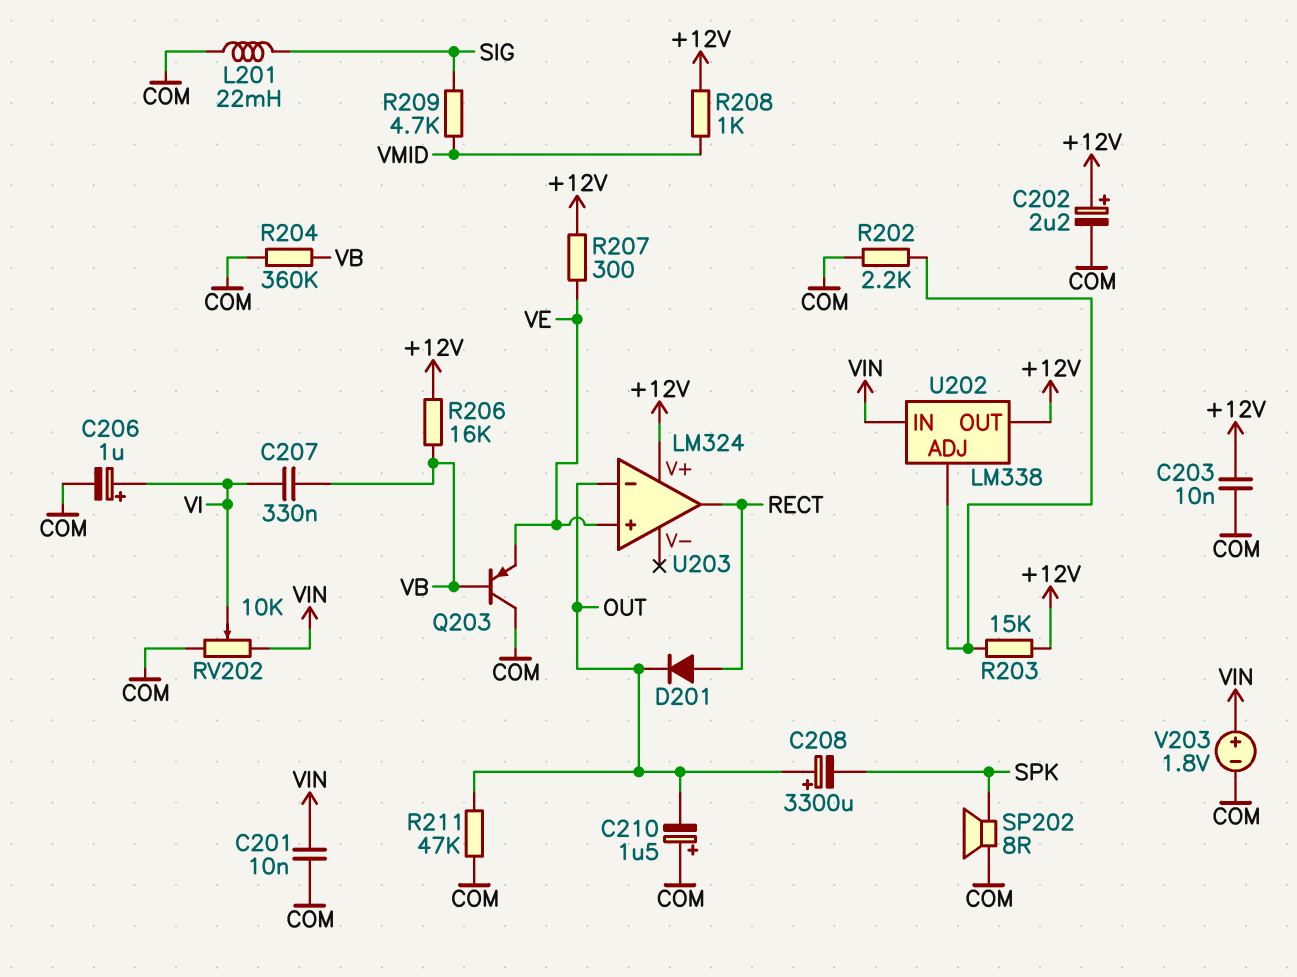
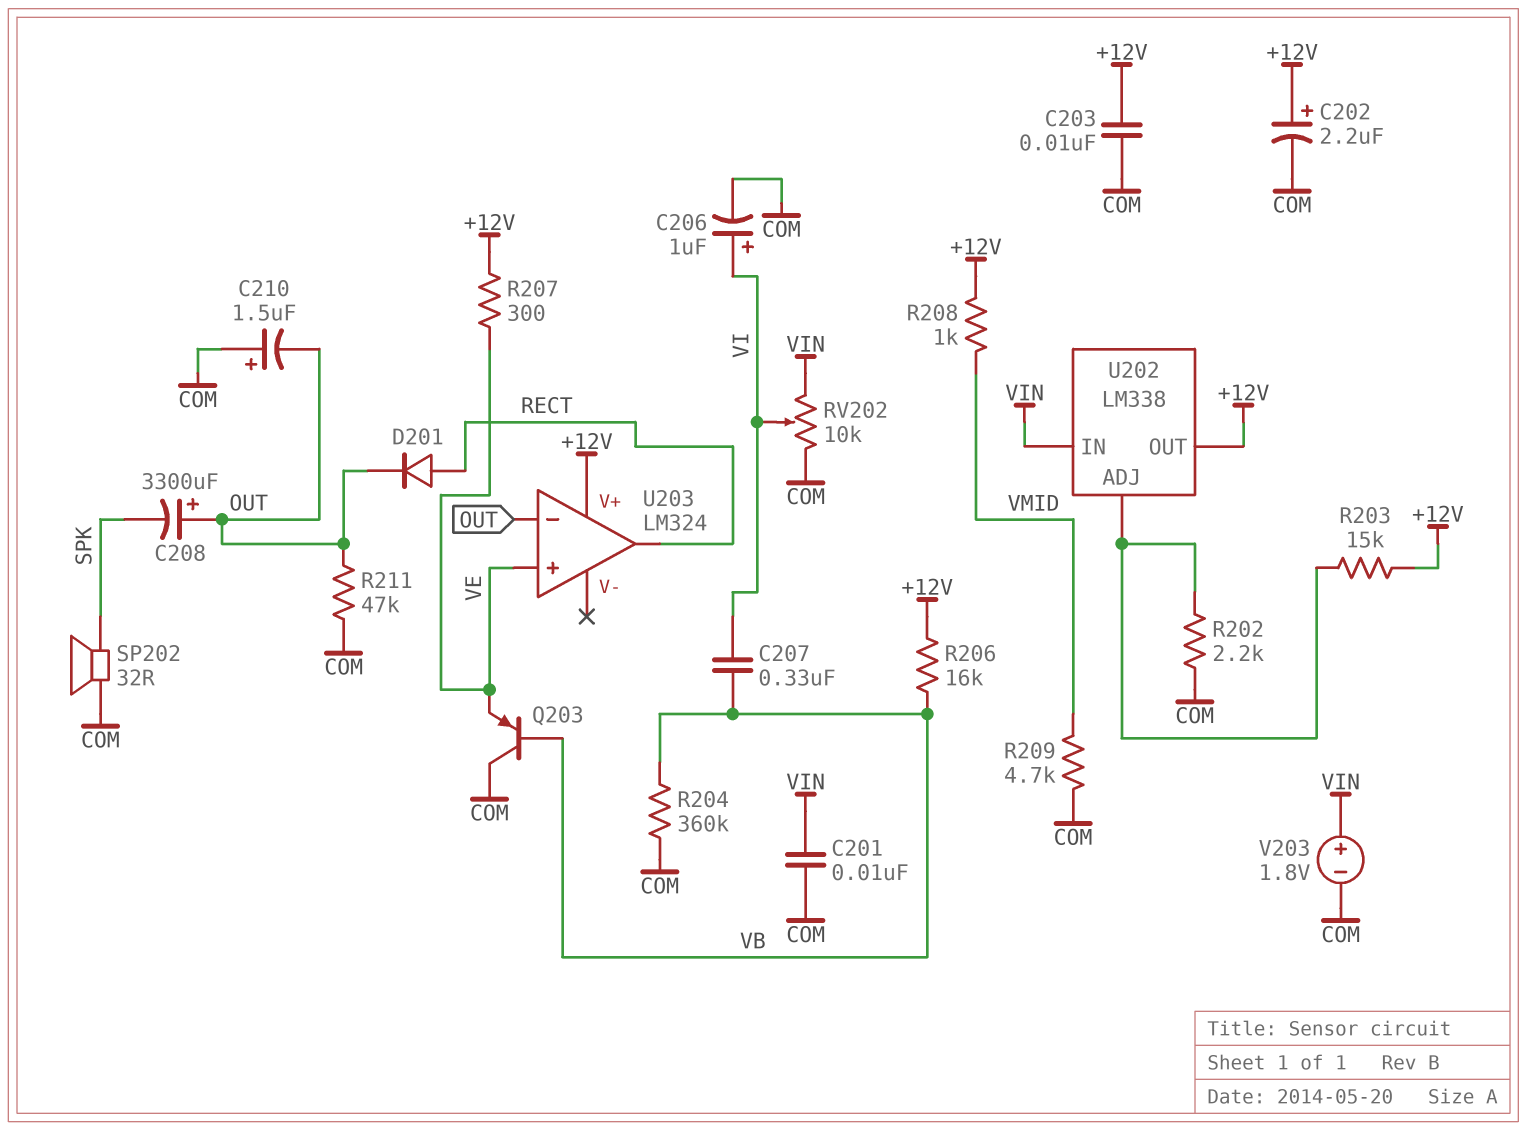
L201: 22mH (COM, SIG) -> none
R209: 4.7k (SIG, VMID) -> 4.7k (COM, VMID)
SP202: speaker 8R (COM, SPK) -> speaker 32R (COM, SPK)

